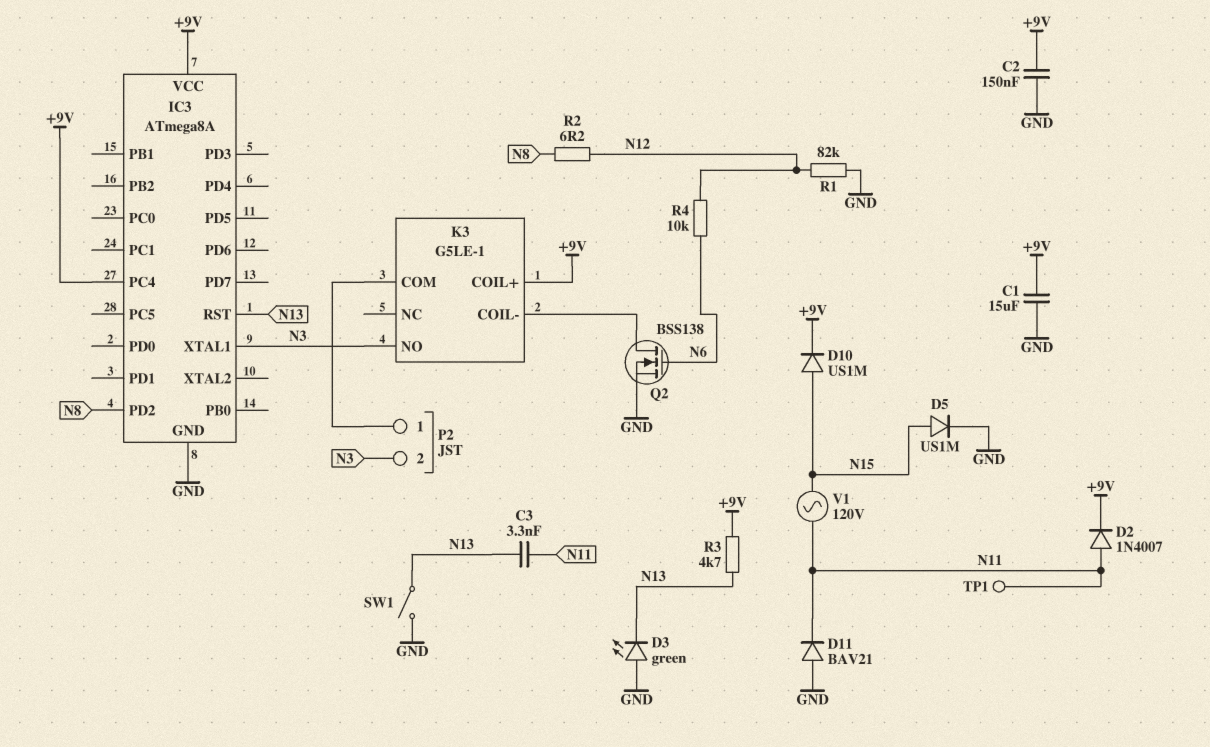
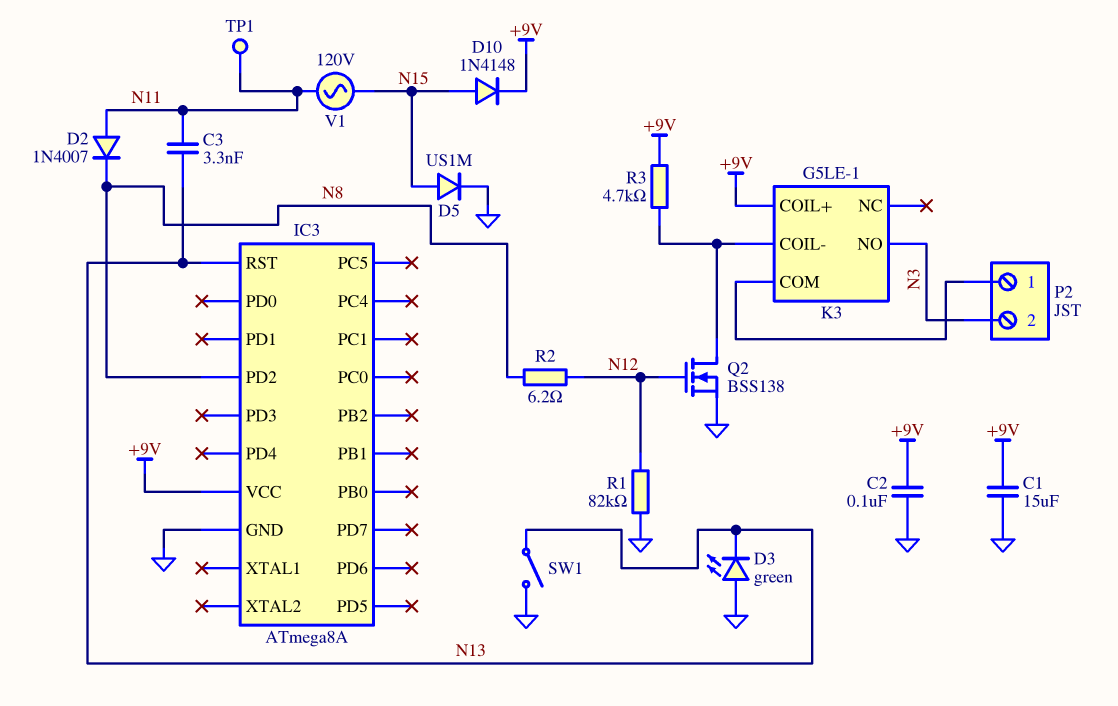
C2: 150nF (+9V, GND) -> 100nF (+9V, GND)
D2: diode 1N4007 (A N11, K +9V) -> diode 1N4007 (A N11, K N8)
D10: diode US1M (A N15, K +9V) -> diode 1N4148 (A N15, K +9V)
D11: diode BAV21 (A GND, K N11) -> none
IC3 pin PC4: +9V -> none
IC3 pin XTAL1: N3 -> none
Q2: NMOS BSS138 (G N6, D K3/COIL-, S GND) -> NMOS BSS138 (G N12, D K3/COIL-, S GND)
R3: 4.7k (+9V, N13) -> 4.7k (+9V, K3/COIL-)
R4: 10k (N6, N12) -> none

